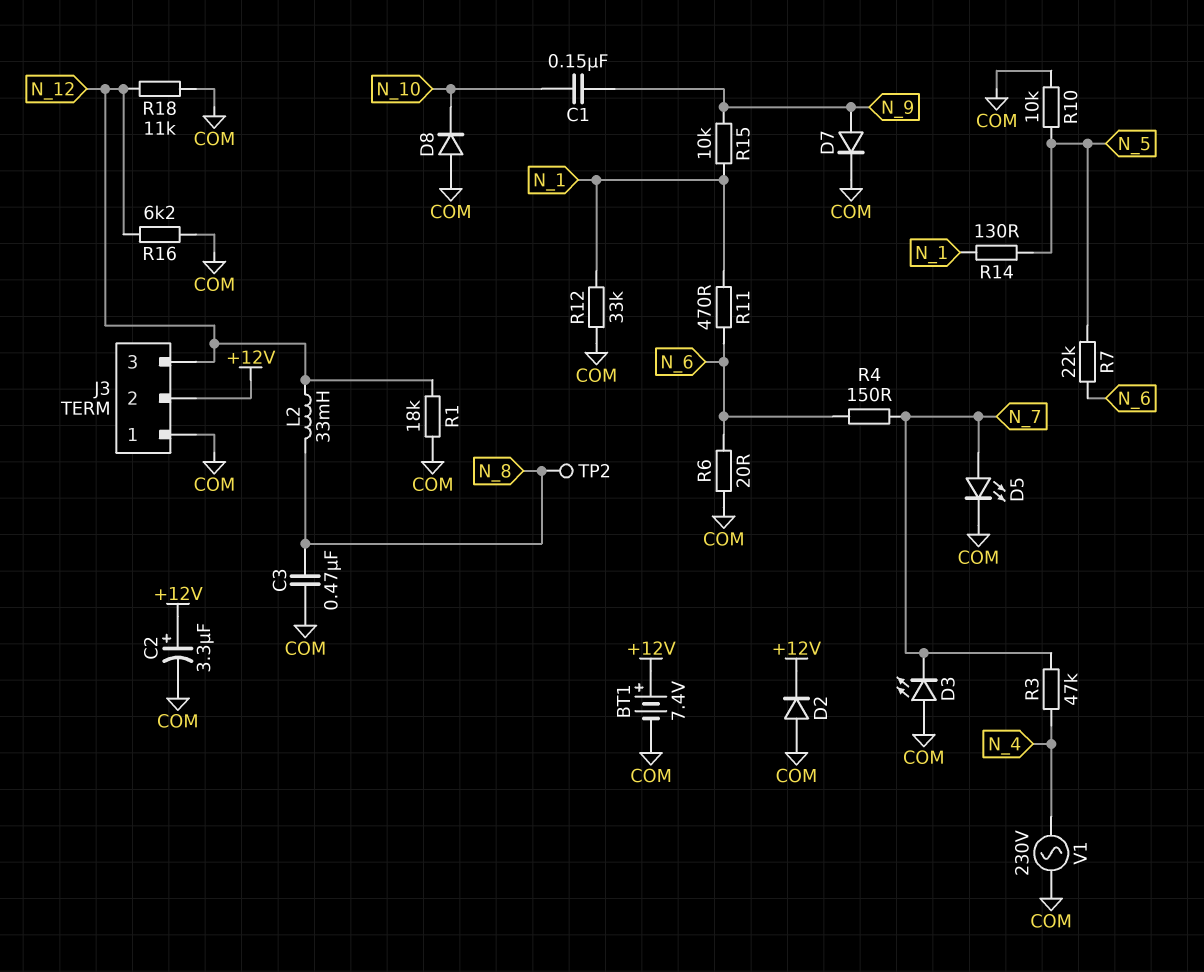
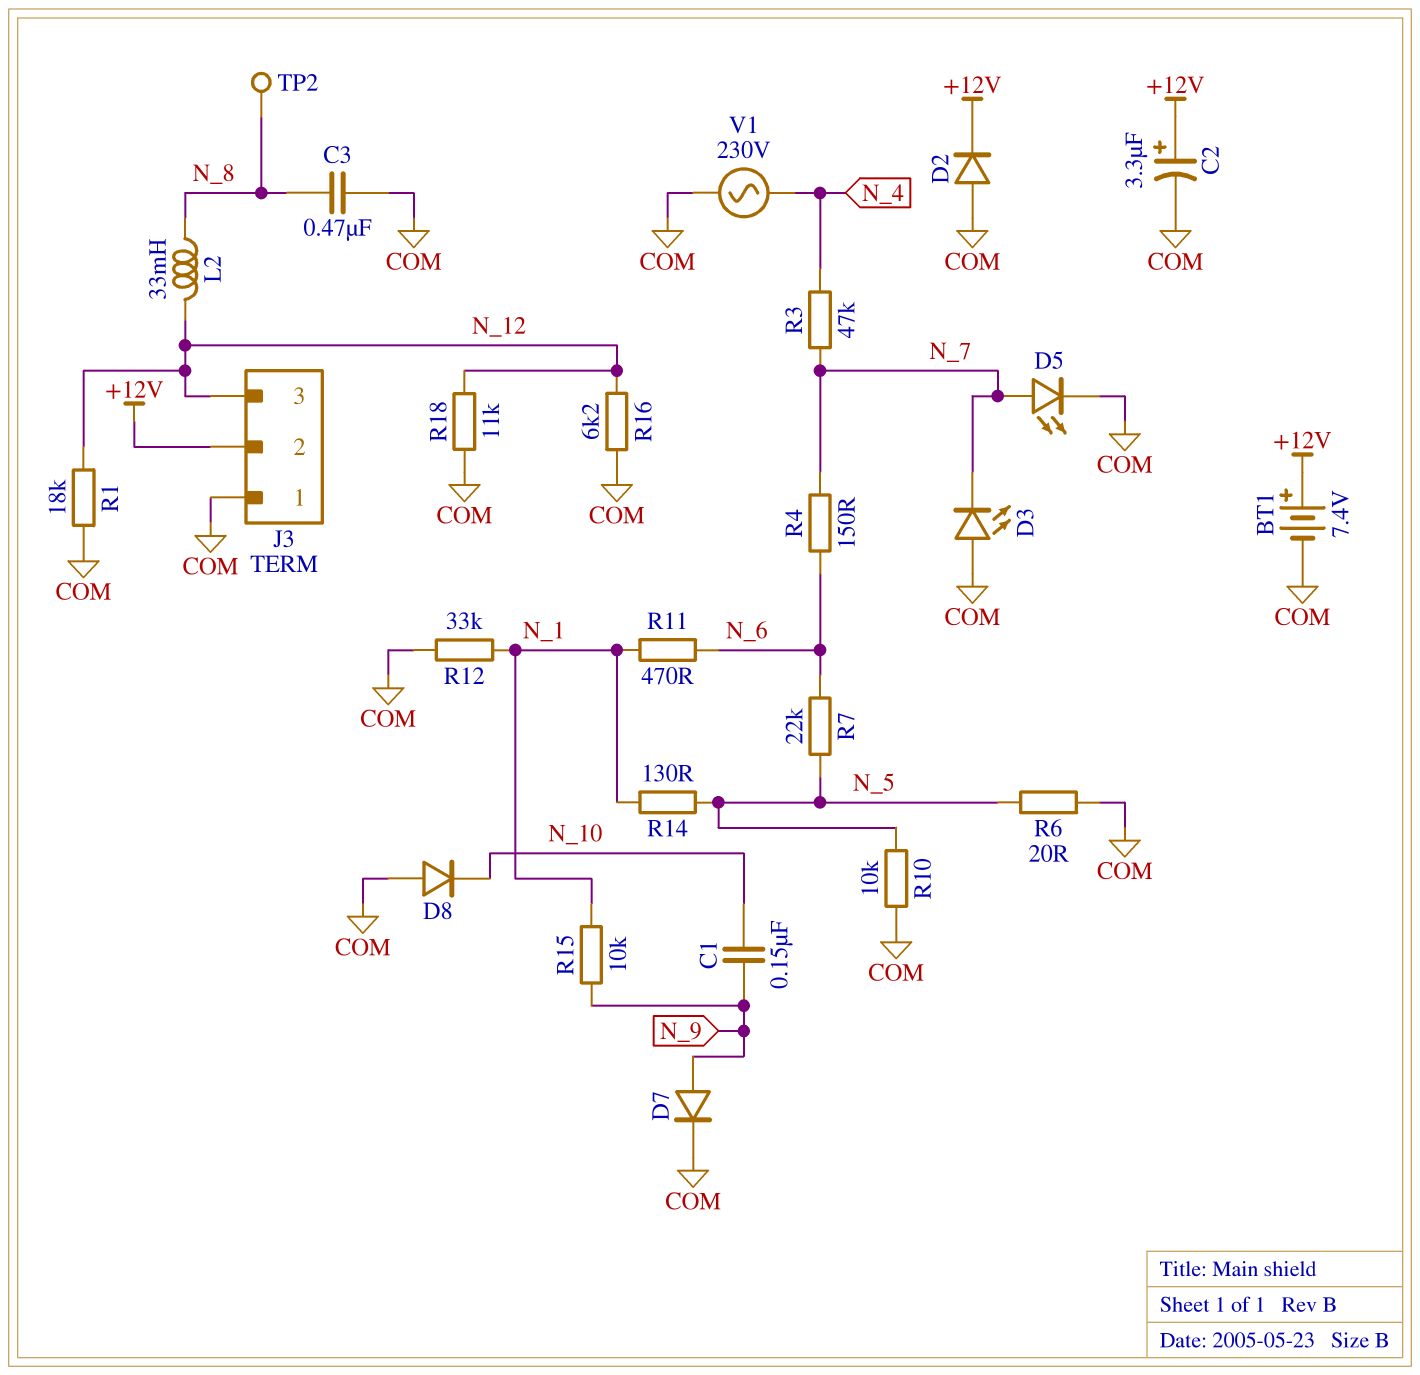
R6: 20 (COM, N_6) -> 20 (COM, N_5)

